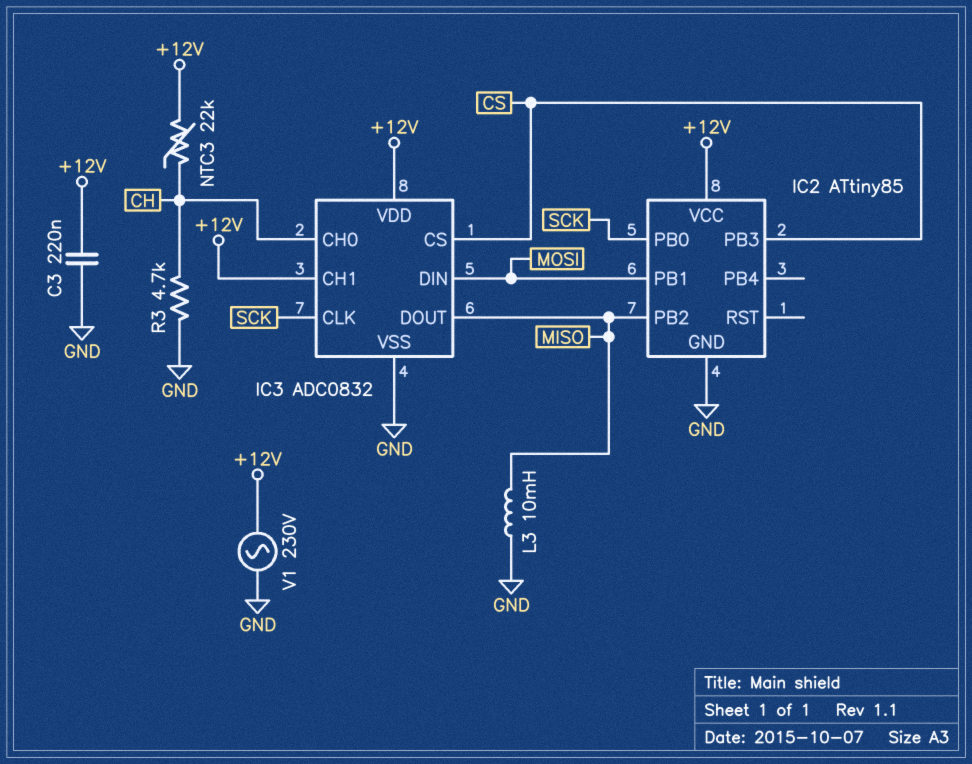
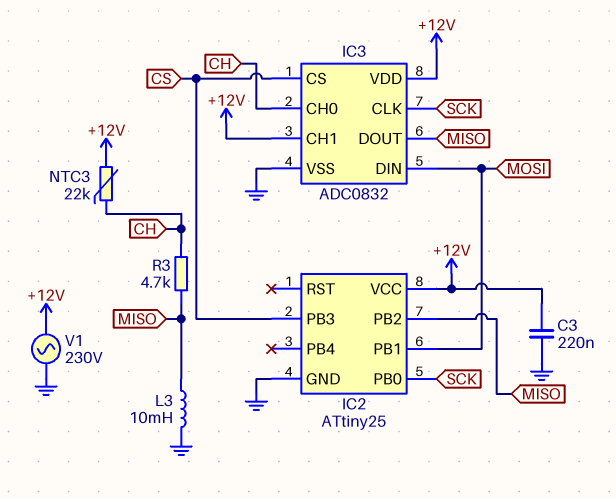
IC2: ATtiny85 -> ATtiny25
R3: 4.7k (CH, GND) -> 4.7k (CH, MISO)

